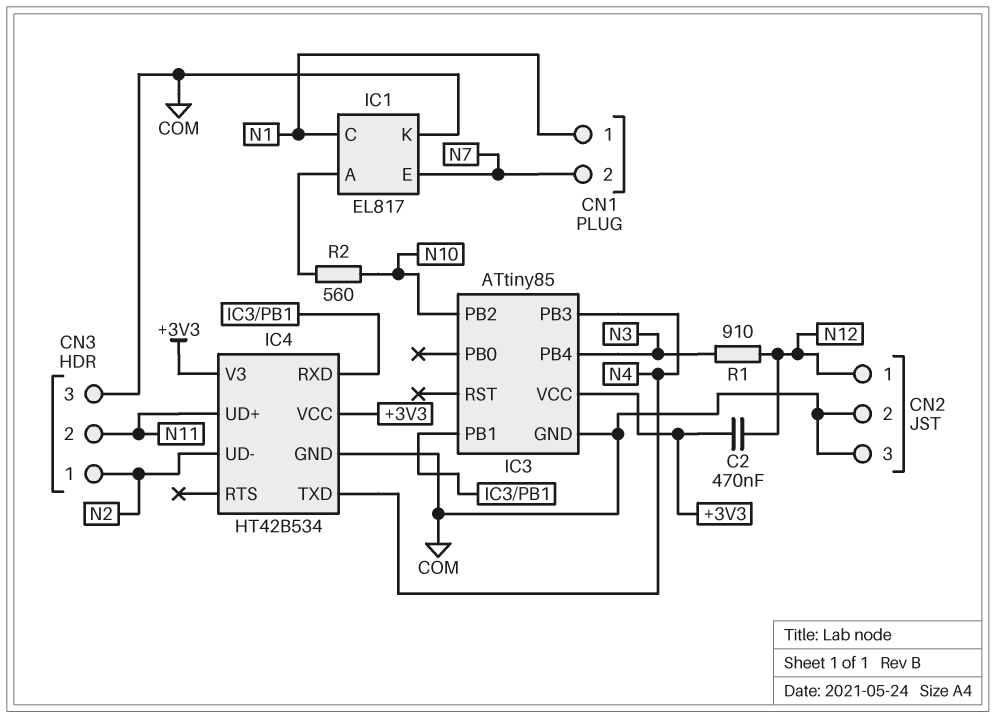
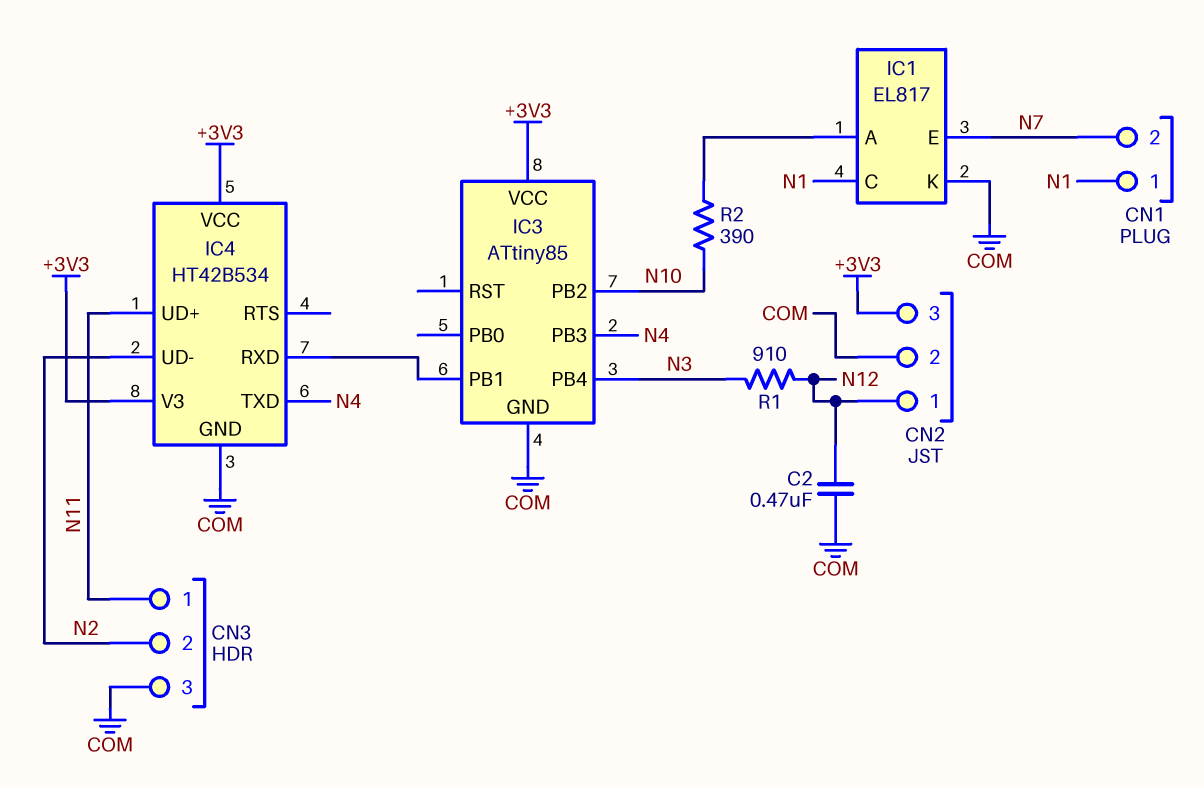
C2: 470nF (+3V3, N12) -> 470nF (COM, N12)
CN2 pin 3: COM -> +3V3
CN3 pin 1: N2 -> N11
CN3 pin 2: N11 -> N2
R2: 560 (IC1/A, N10) -> 390 (IC1/A, N10)

